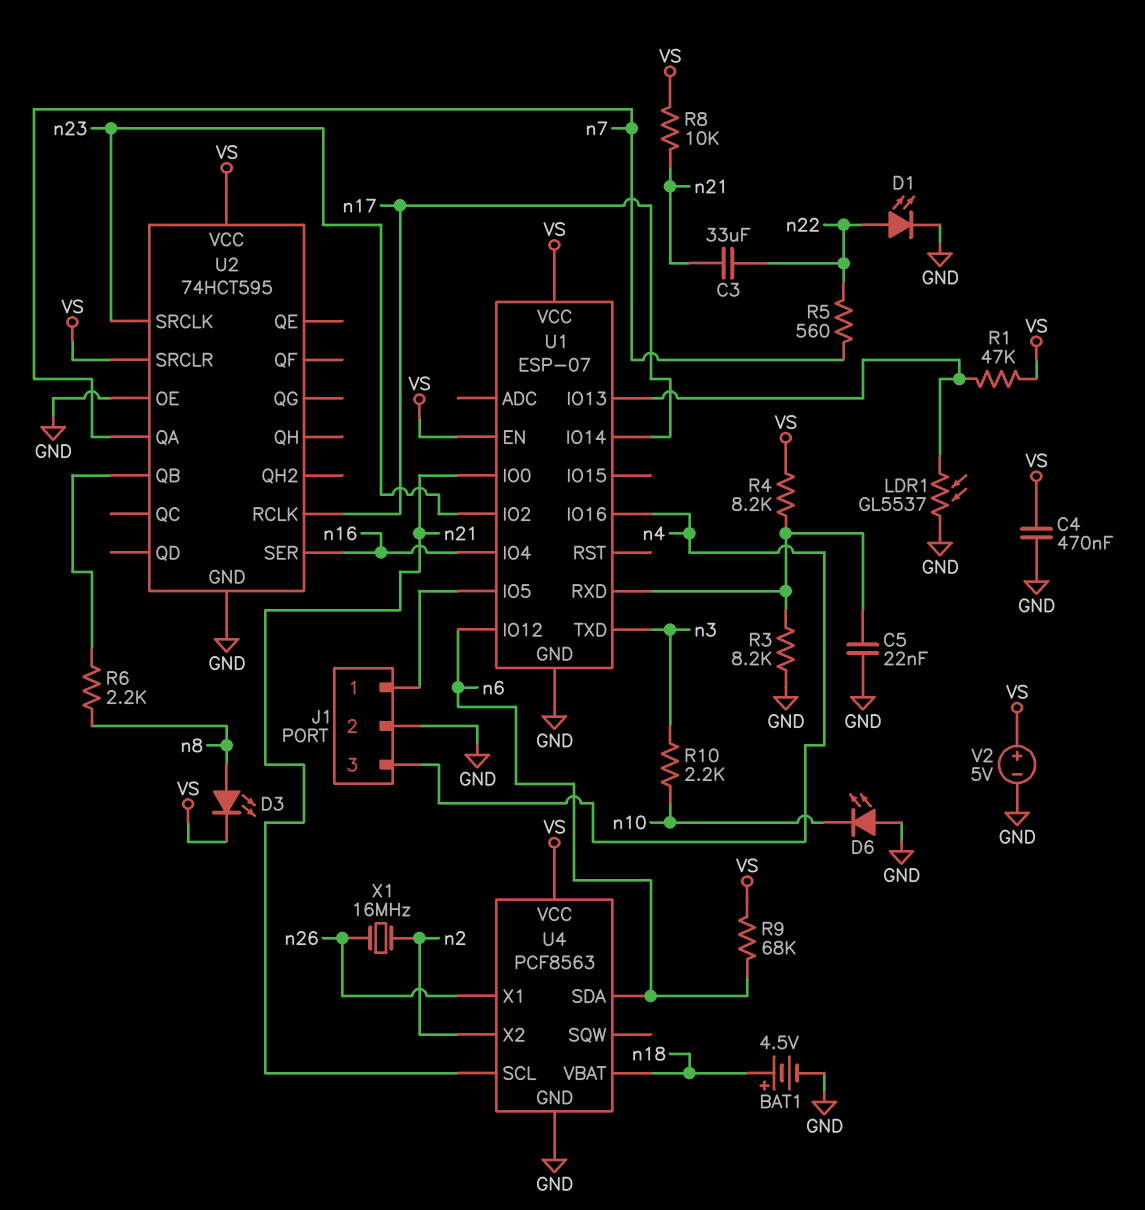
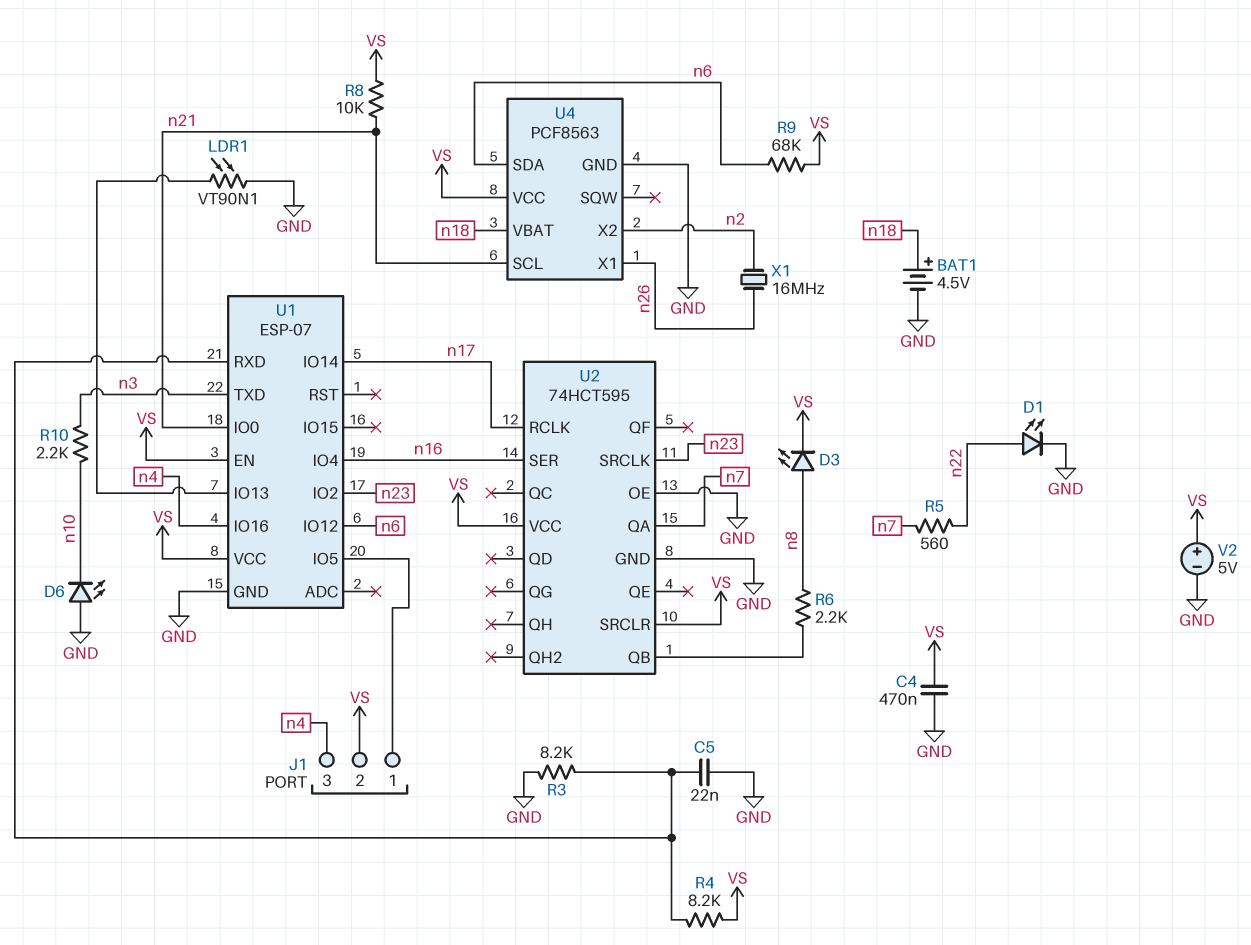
C3: 33uF (n21, n22) -> none
J1 pin 2: GND -> VS
LDR1: GL5537 (GND, U1/IO13) -> VT90N1 (GND, U1/IO13)
R1: 47k (U1/IO13, VS) -> none

